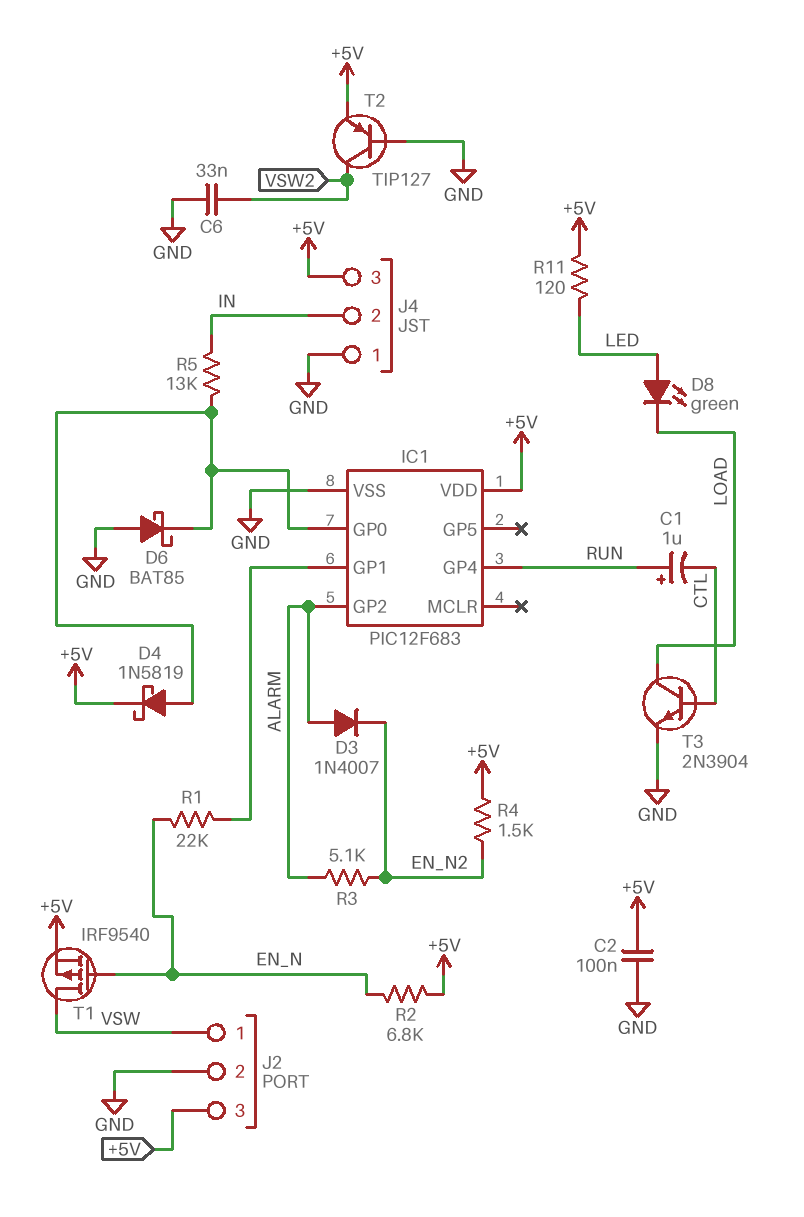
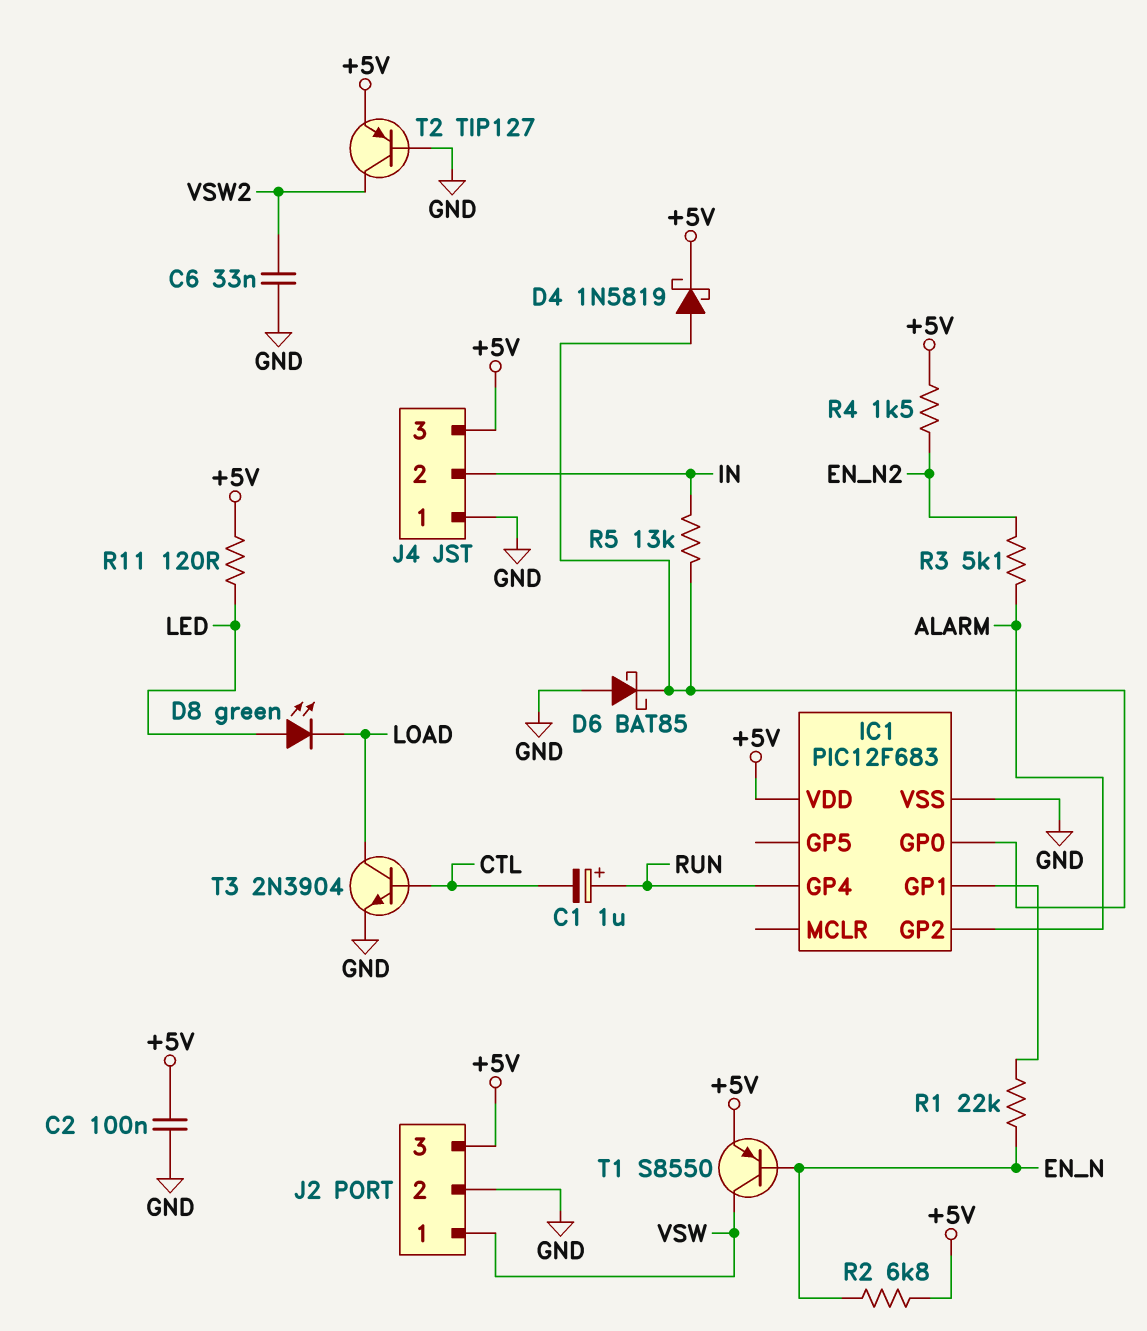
D3: diode 1N4007 (A ALARM, K EN_N2) -> none
T1: PMOS IRF9540 (G EN_N, D VSW, S +5V) -> PNP S8550 (B EN_N, C VSW, E +5V)

